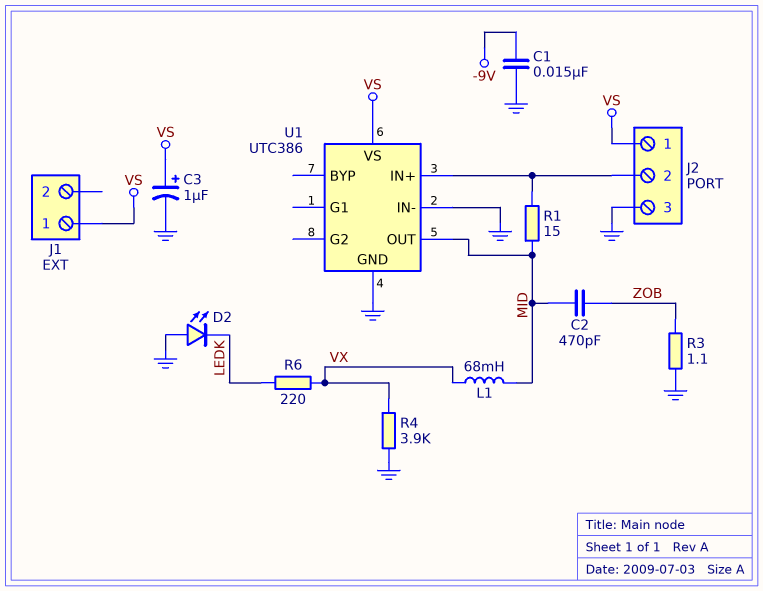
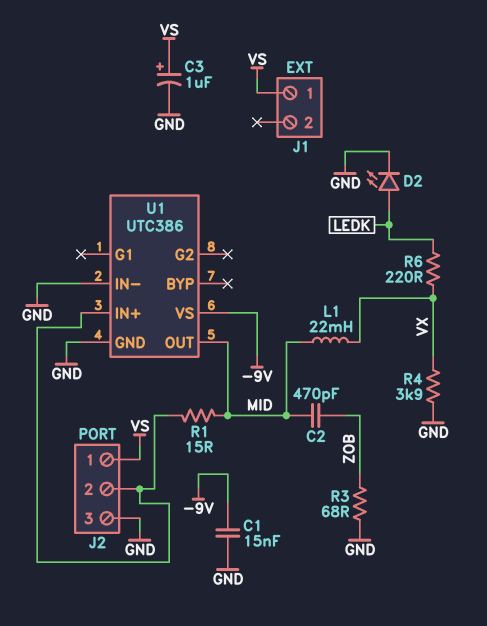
D2: LED (A GND, K LEDK) -> LED (A LEDK, K GND)
L1: 68mH (MID, VX) -> 22mH (MID, VX)
R3: 1.1 (GND, ZOB) -> 68 (GND, ZOB)
U1 pin VS: VS -> -9V

